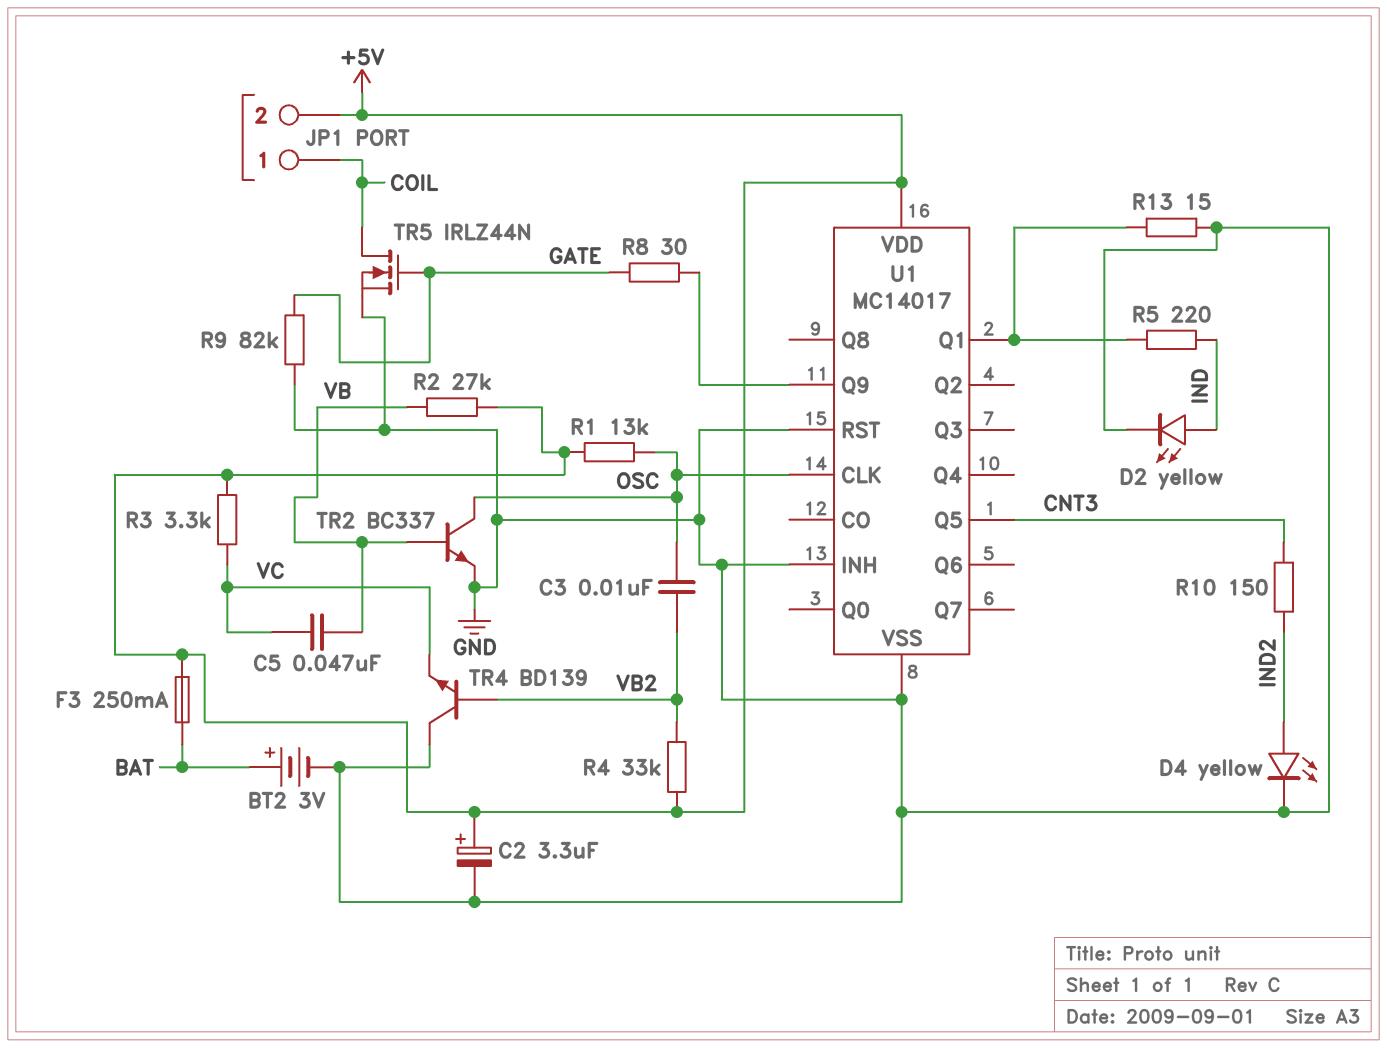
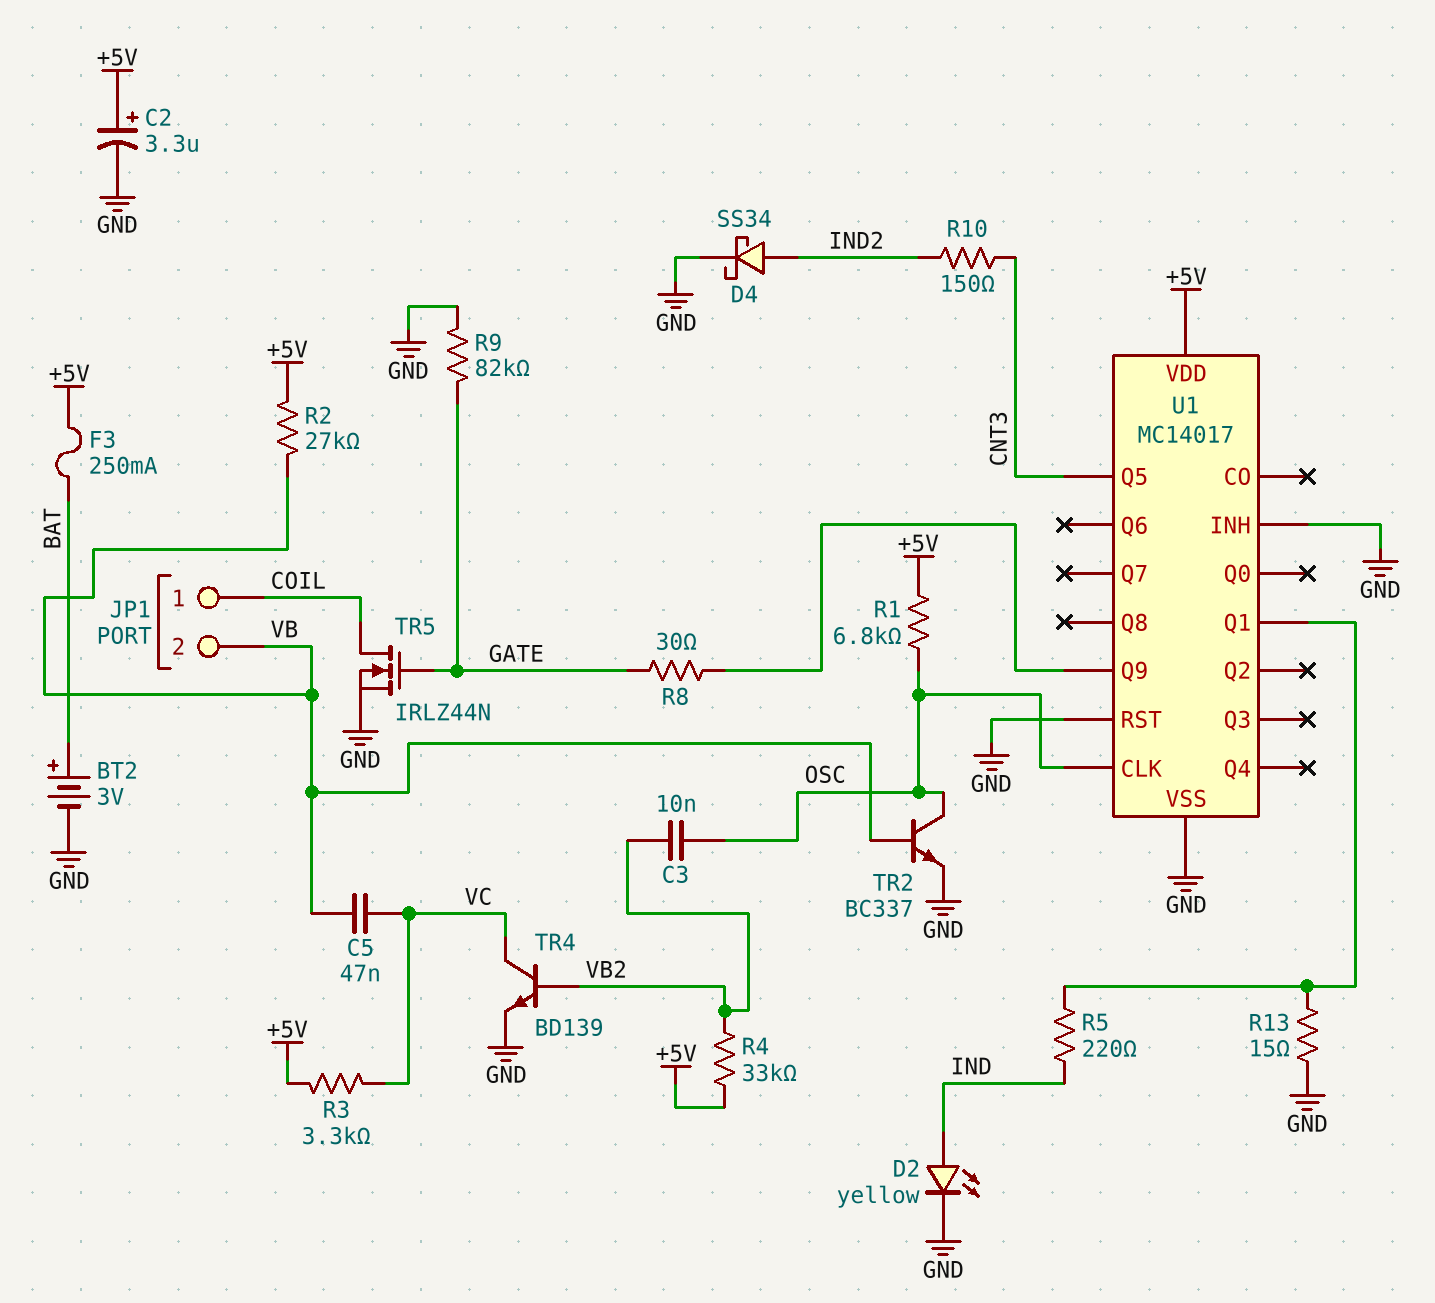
D4: LED yellow (A IND2, K GND) -> schottky SS34 (A IND2, K GND)
JP1 pin 2: +5V -> VB
R1: 13k (+5V, OSC) -> 6.8k (+5V, OSC)
TR4: NPN BD139 (B VB2, C GND, E VC) -> NPN BD139 (B VB2, C VC, E GND)

